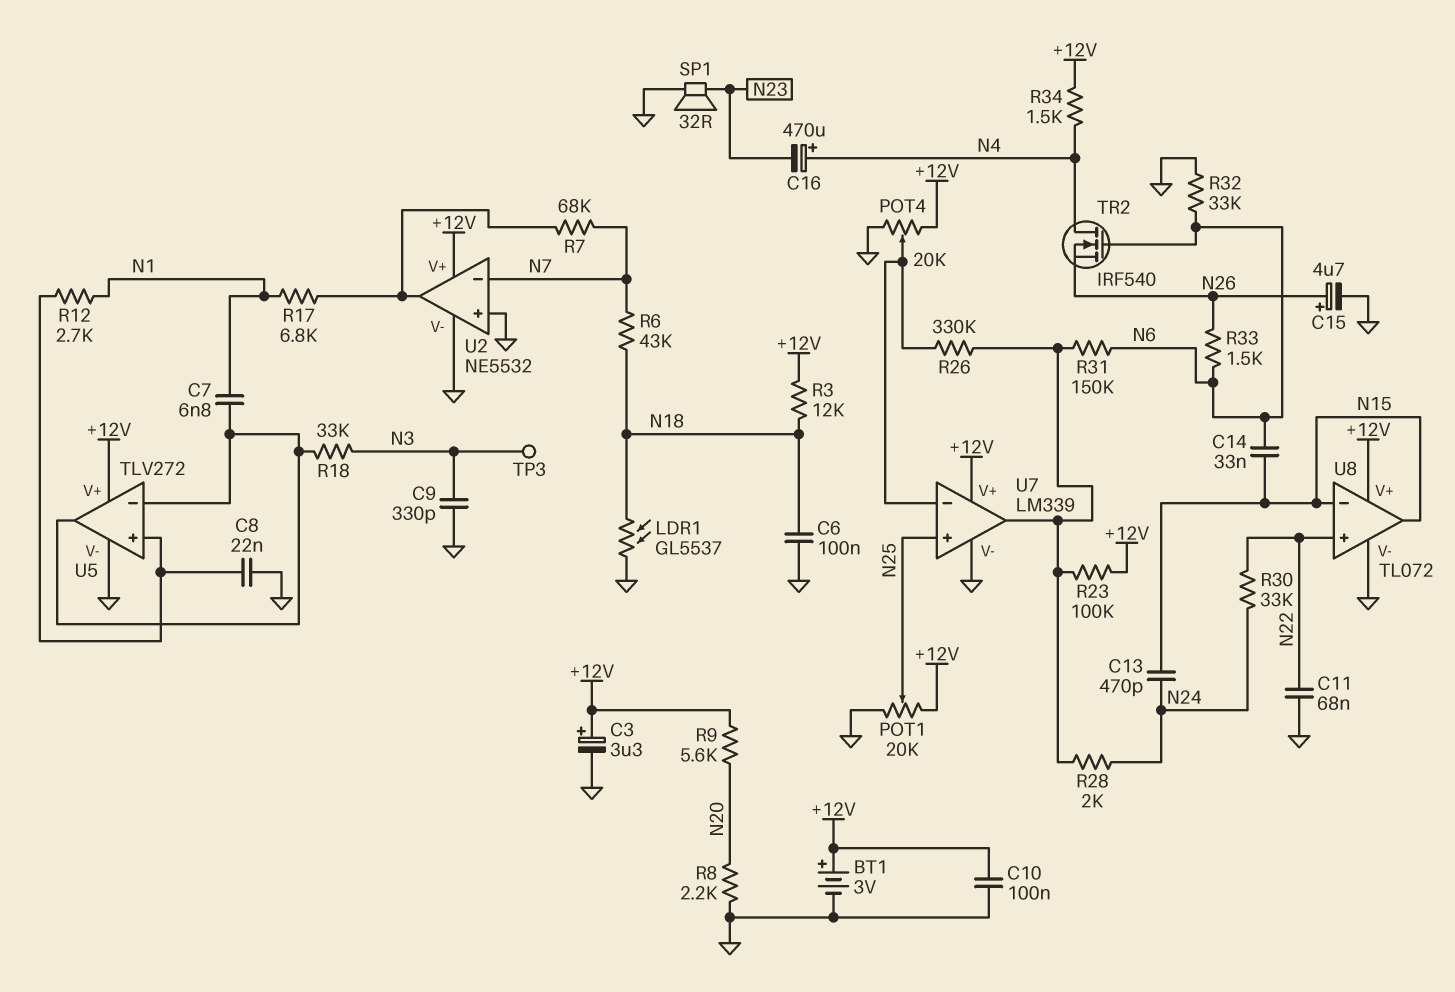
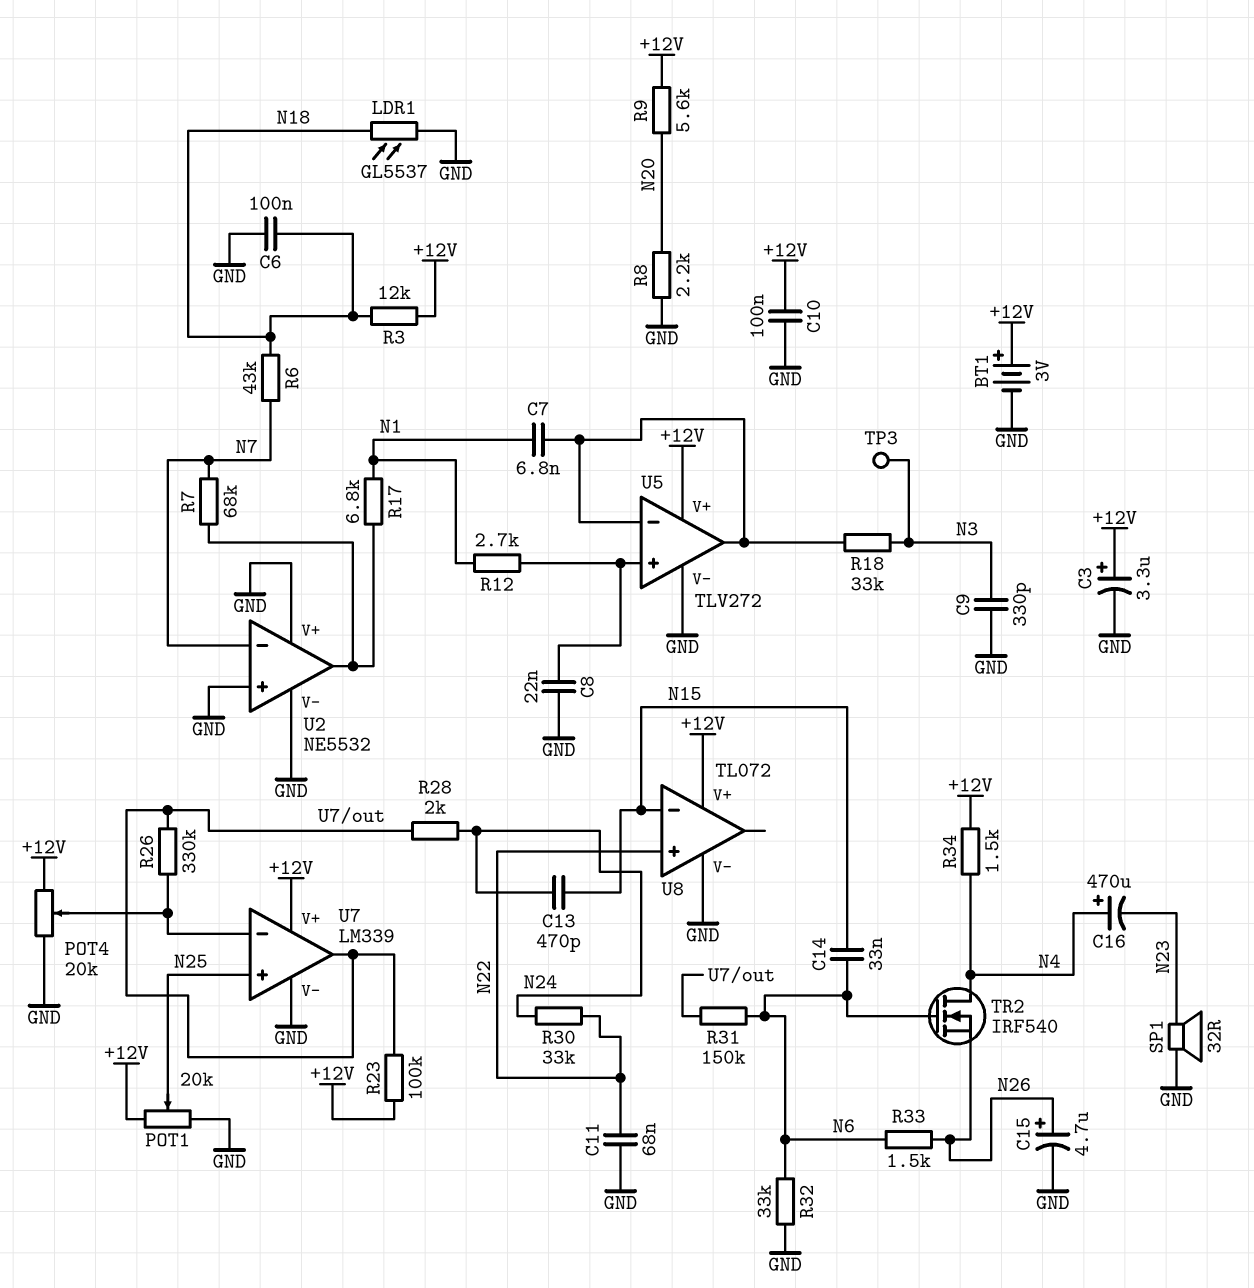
U2 pin V+: +12V -> GND
U8 pin out: N15 -> none

